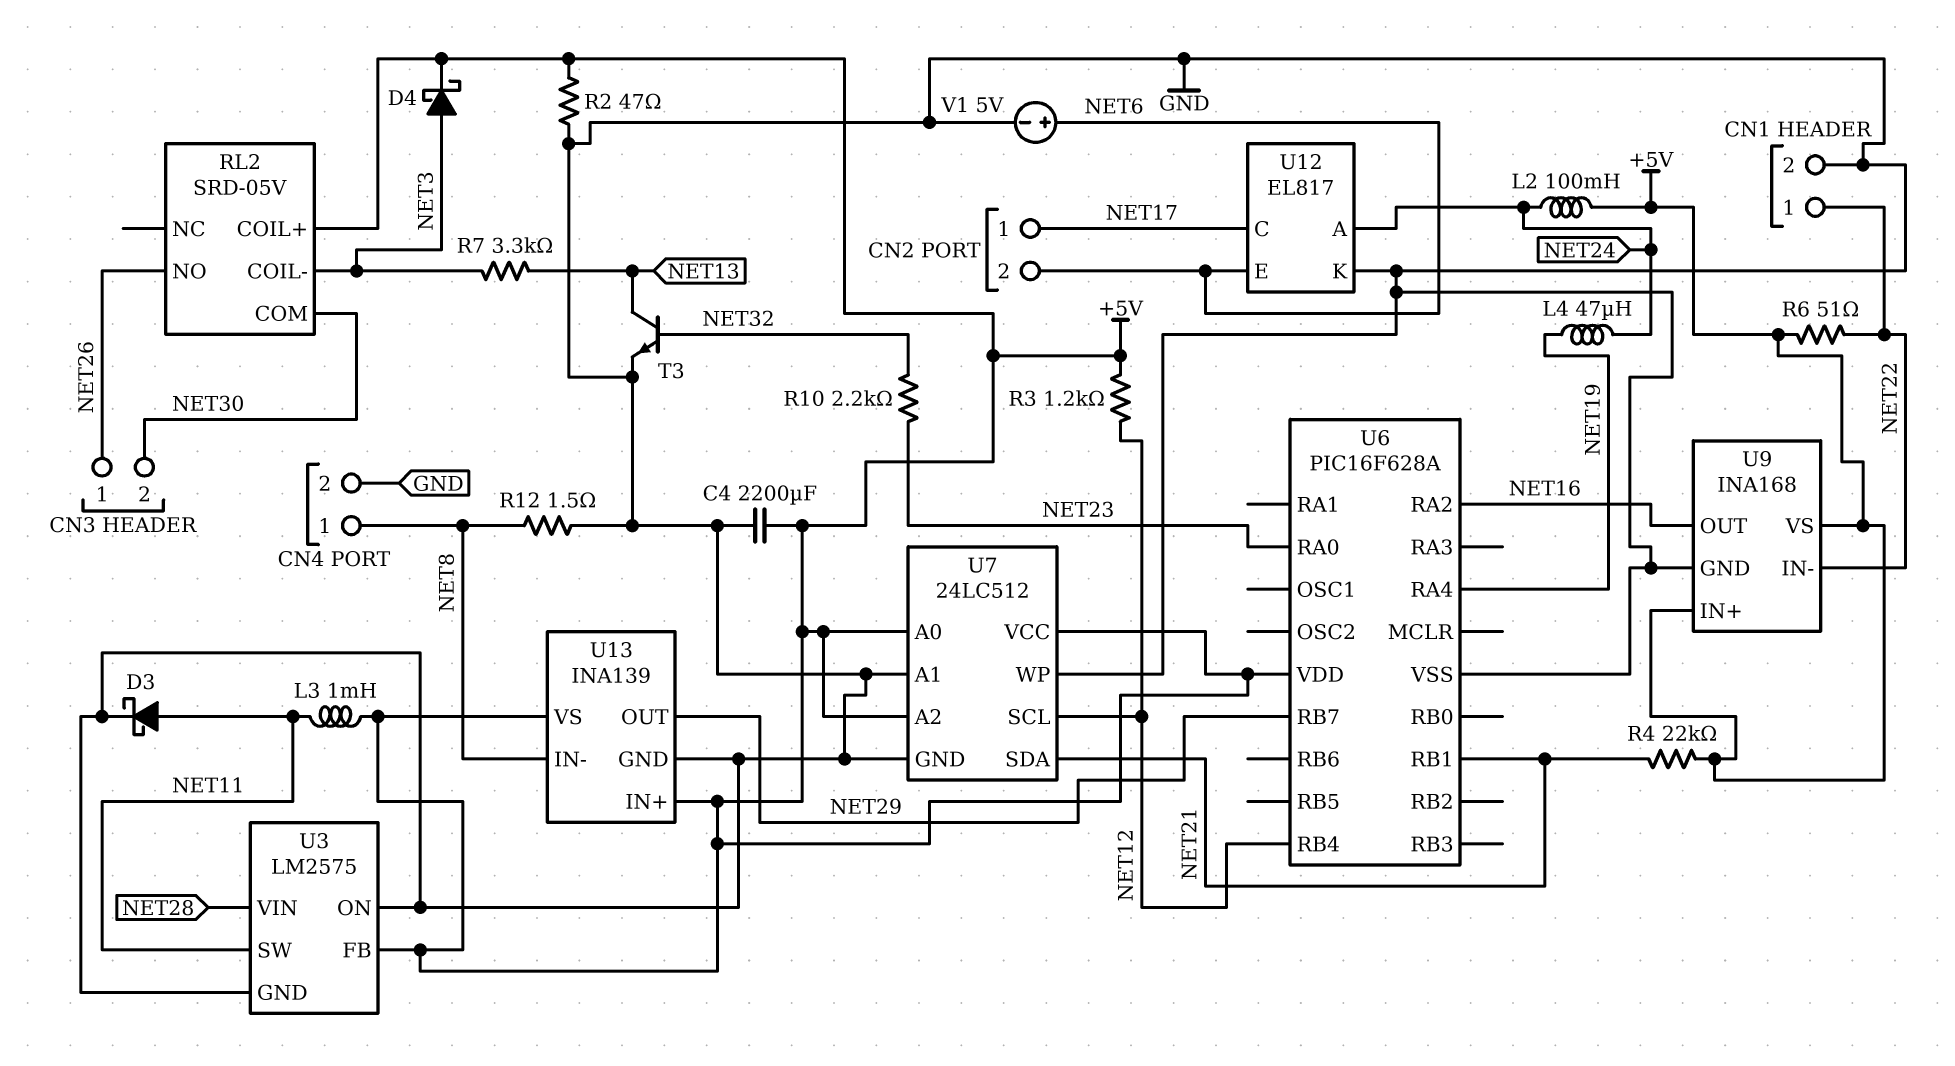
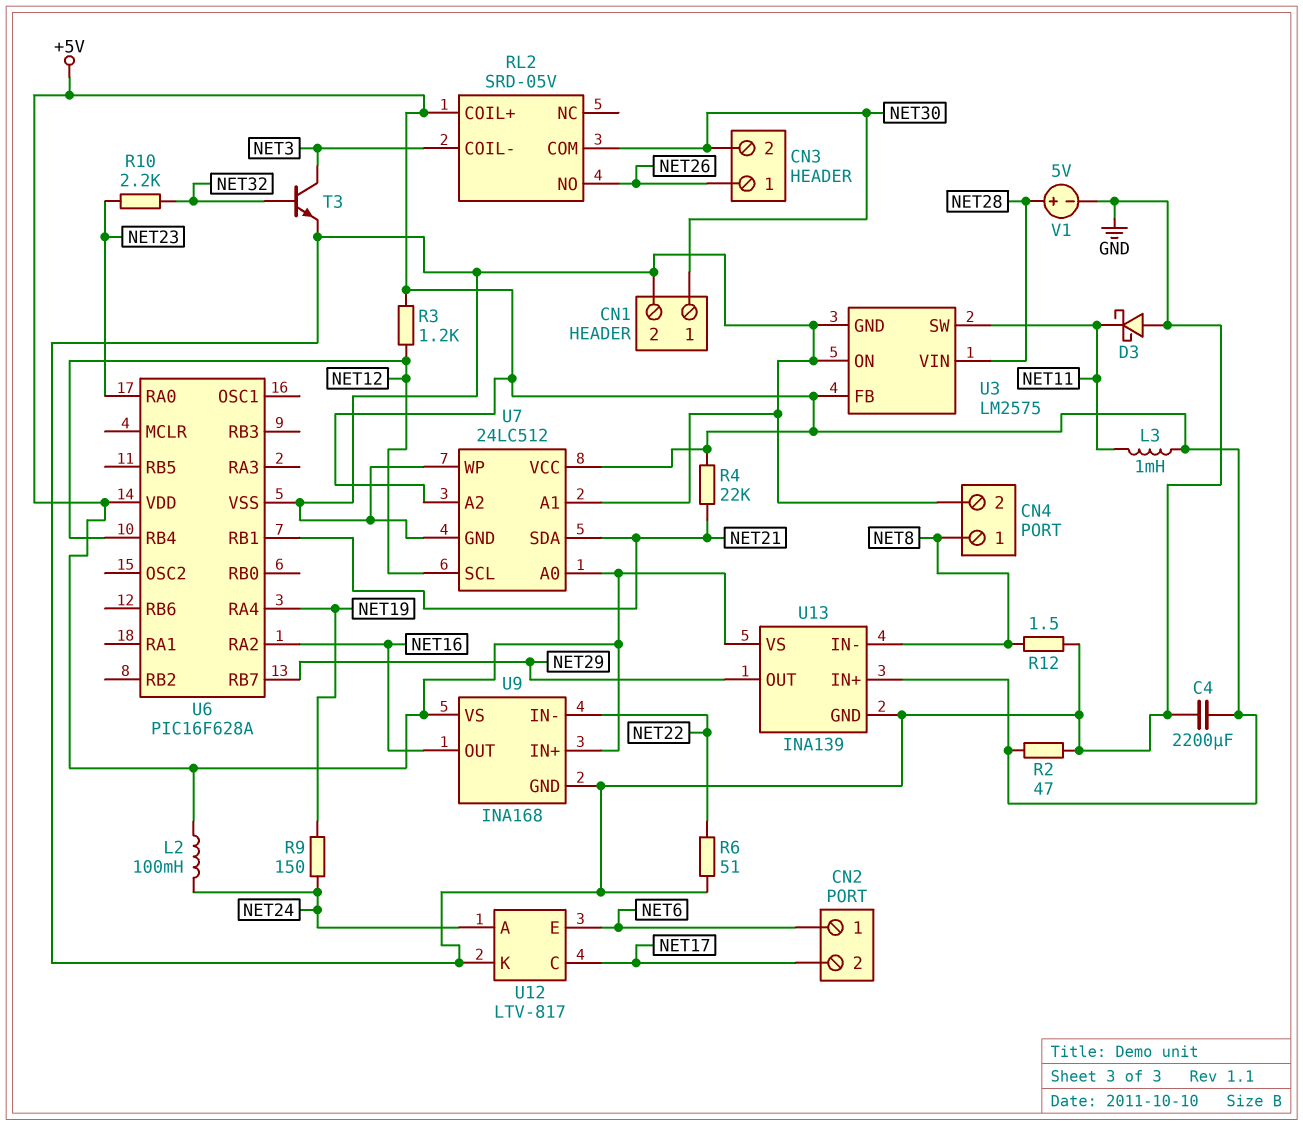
CN1 pin 1: NET22 -> NET30
CN2 pin 1: NET17 -> NET6
CN2 pin 2: NET6 -> NET17
D3: schottky (A NET11, K GND) -> schottky (A GND, K NET11)
D4: schottky (A NET3, K +5V) -> none
L4: 47uH (NET19, NET24) -> none
R6: 51 (+5V, NET22) -> 51 (GND, NET22)
R7: 3.3k (NET3, NET13) -> none
R9: none -> 150 (NET19, NET24)
T3: NPN (B NET32, C NET13, E GND) -> NPN (B NET32, C NET3, E GND)
U12: EL817 -> LTV-817
V1: 5V (plus NET6, minus GND) -> 5V (plus NET28, minus GND)

